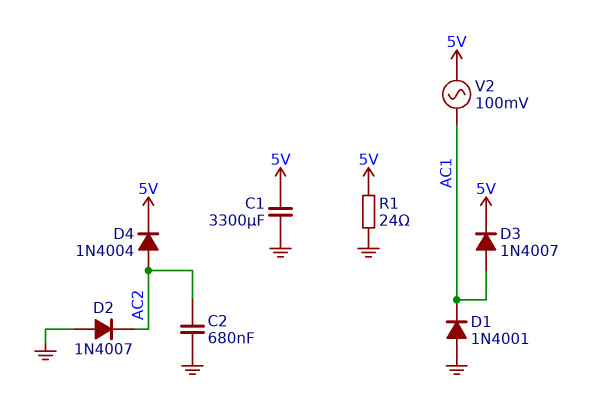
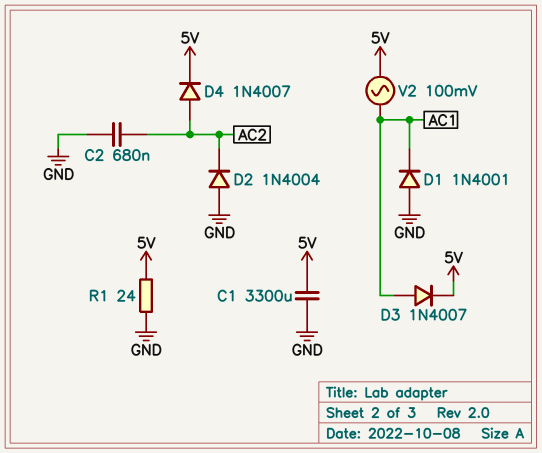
D2: diode 1N4007 (A GND, K AC2) -> diode 1N4004 (A GND, K AC2)
D4: diode 1N4004 (A AC2, K 5V) -> diode 1N4007 (A AC2, K 5V)

